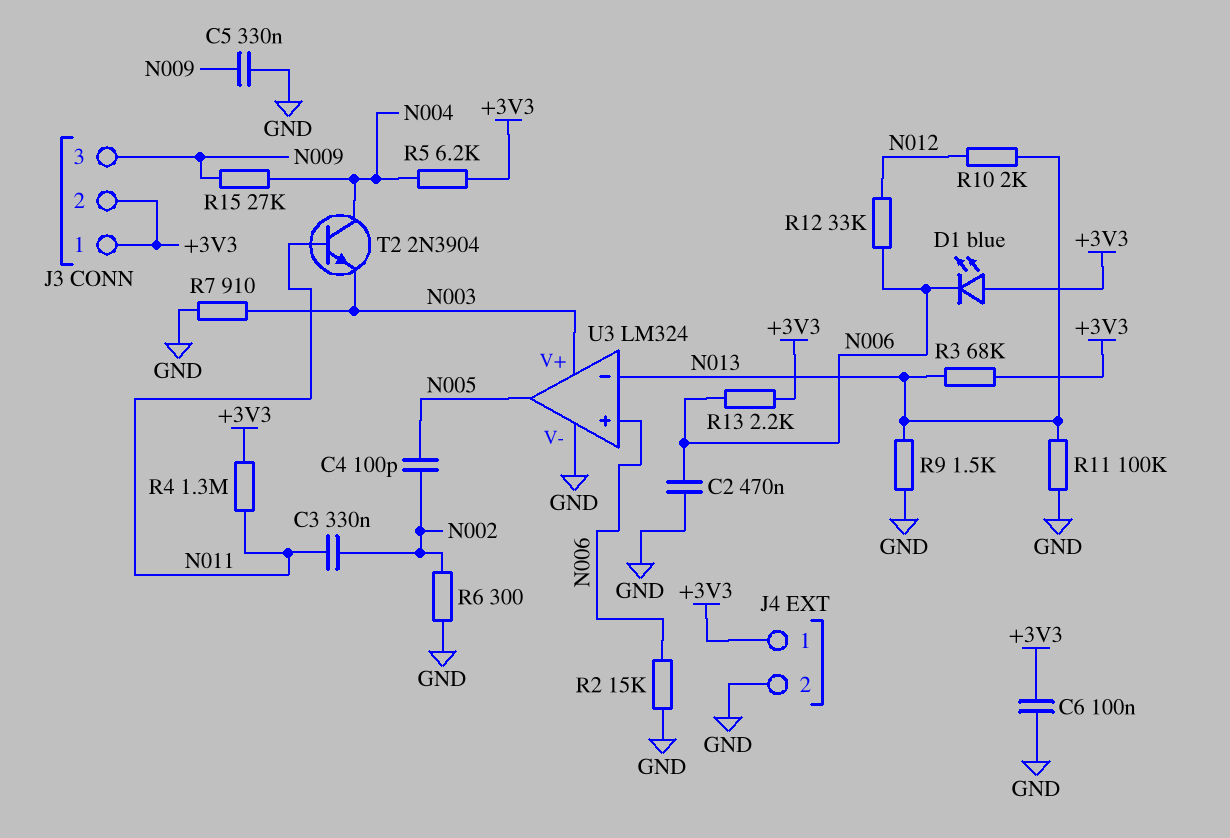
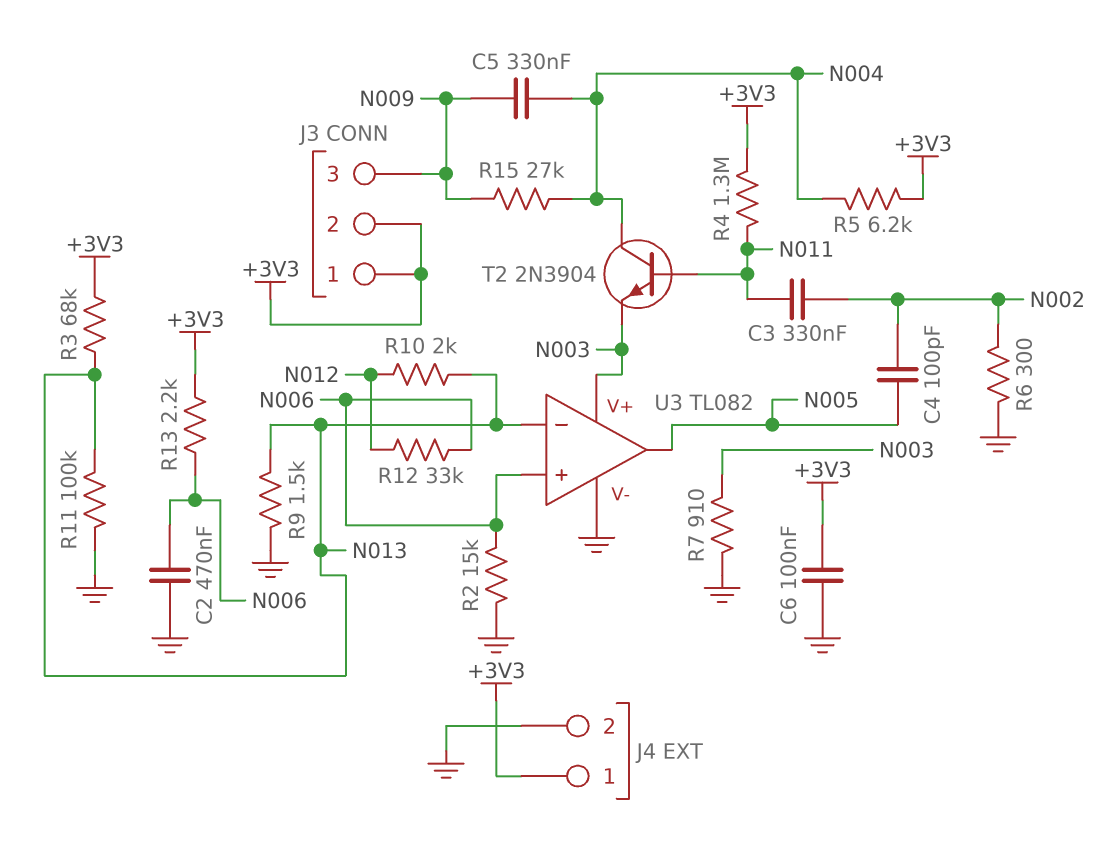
C5: 330nF (GND, N009) -> 330nF (N004, N009)
D1: LED blue (A +3V3, K N006) -> none
U3: LM324 -> TL082

